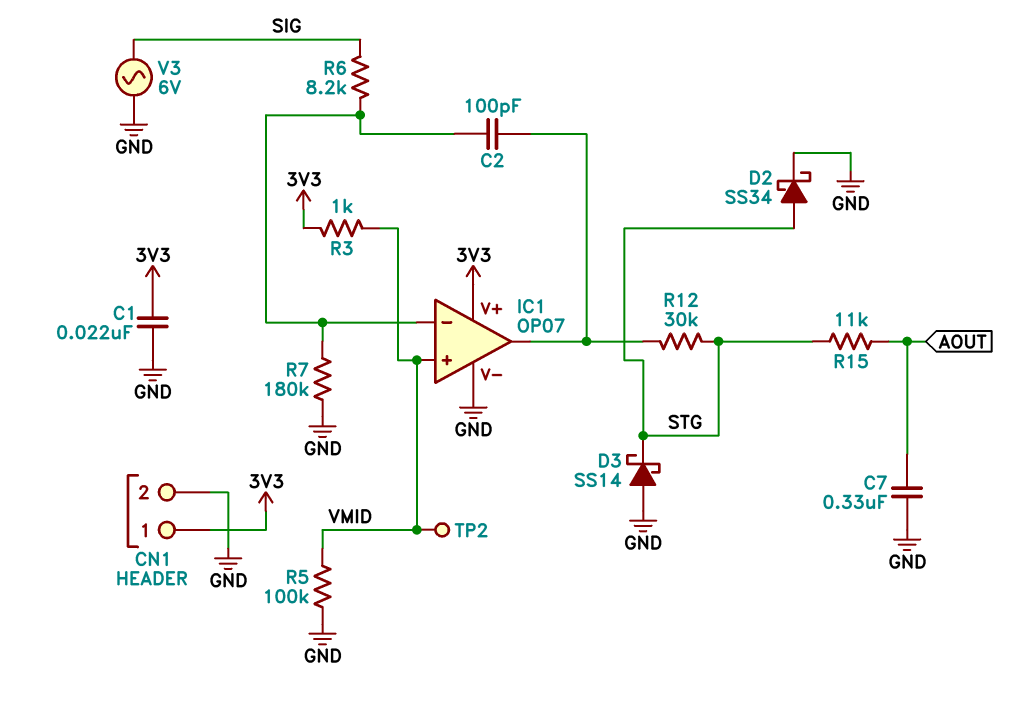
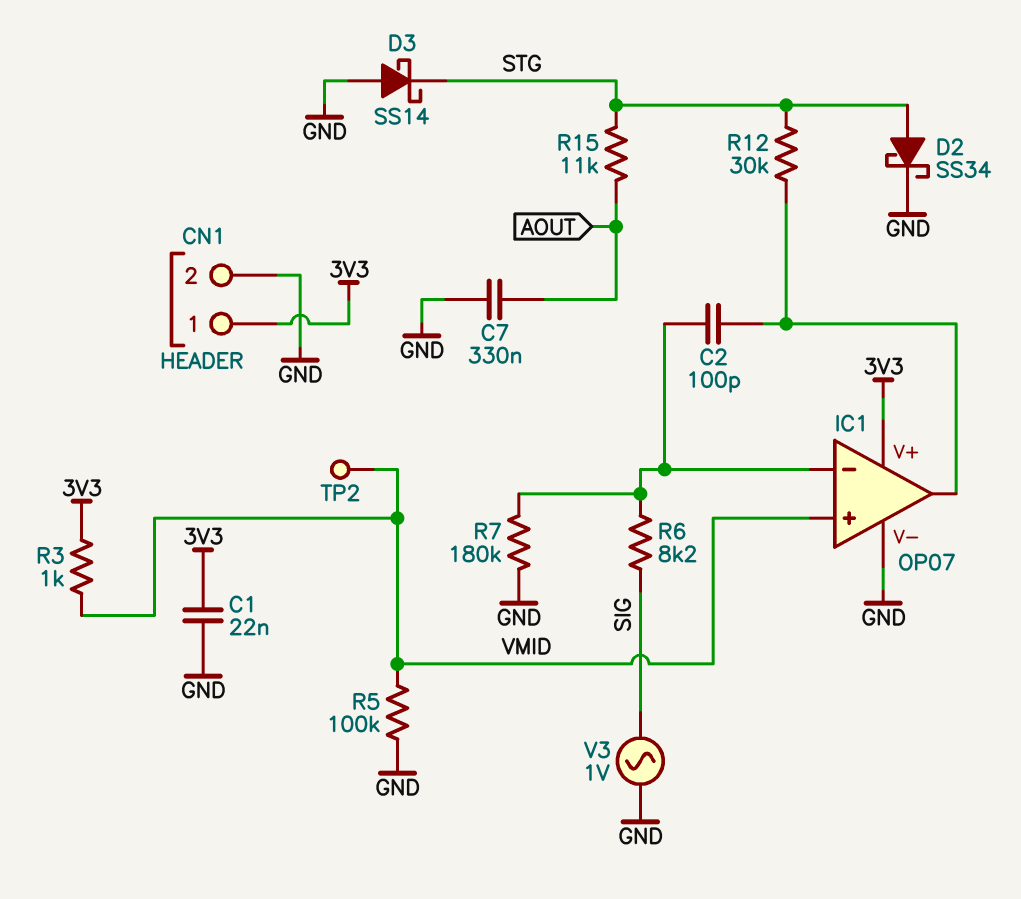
V3: AC 6V (GND, SIG) -> AC 1V (GND, SIG)

